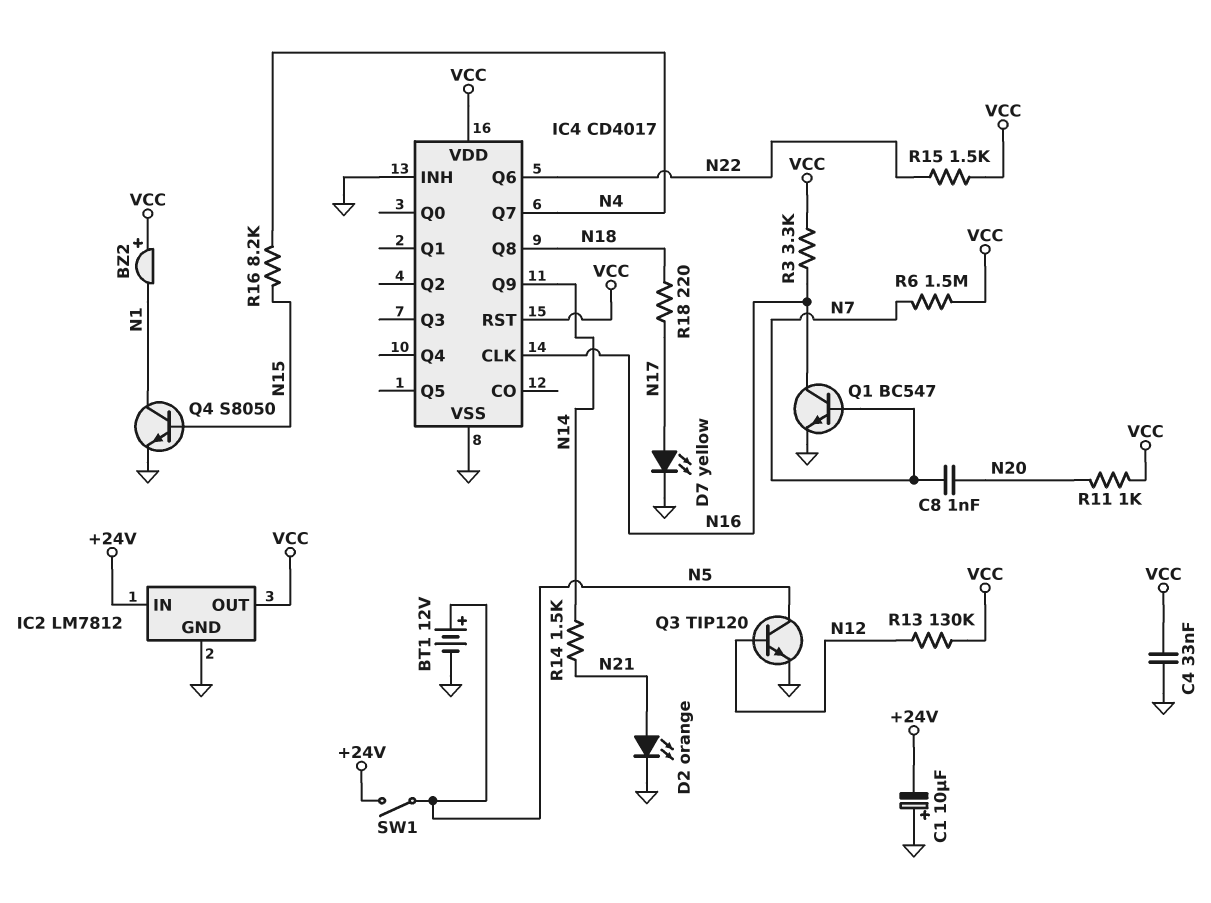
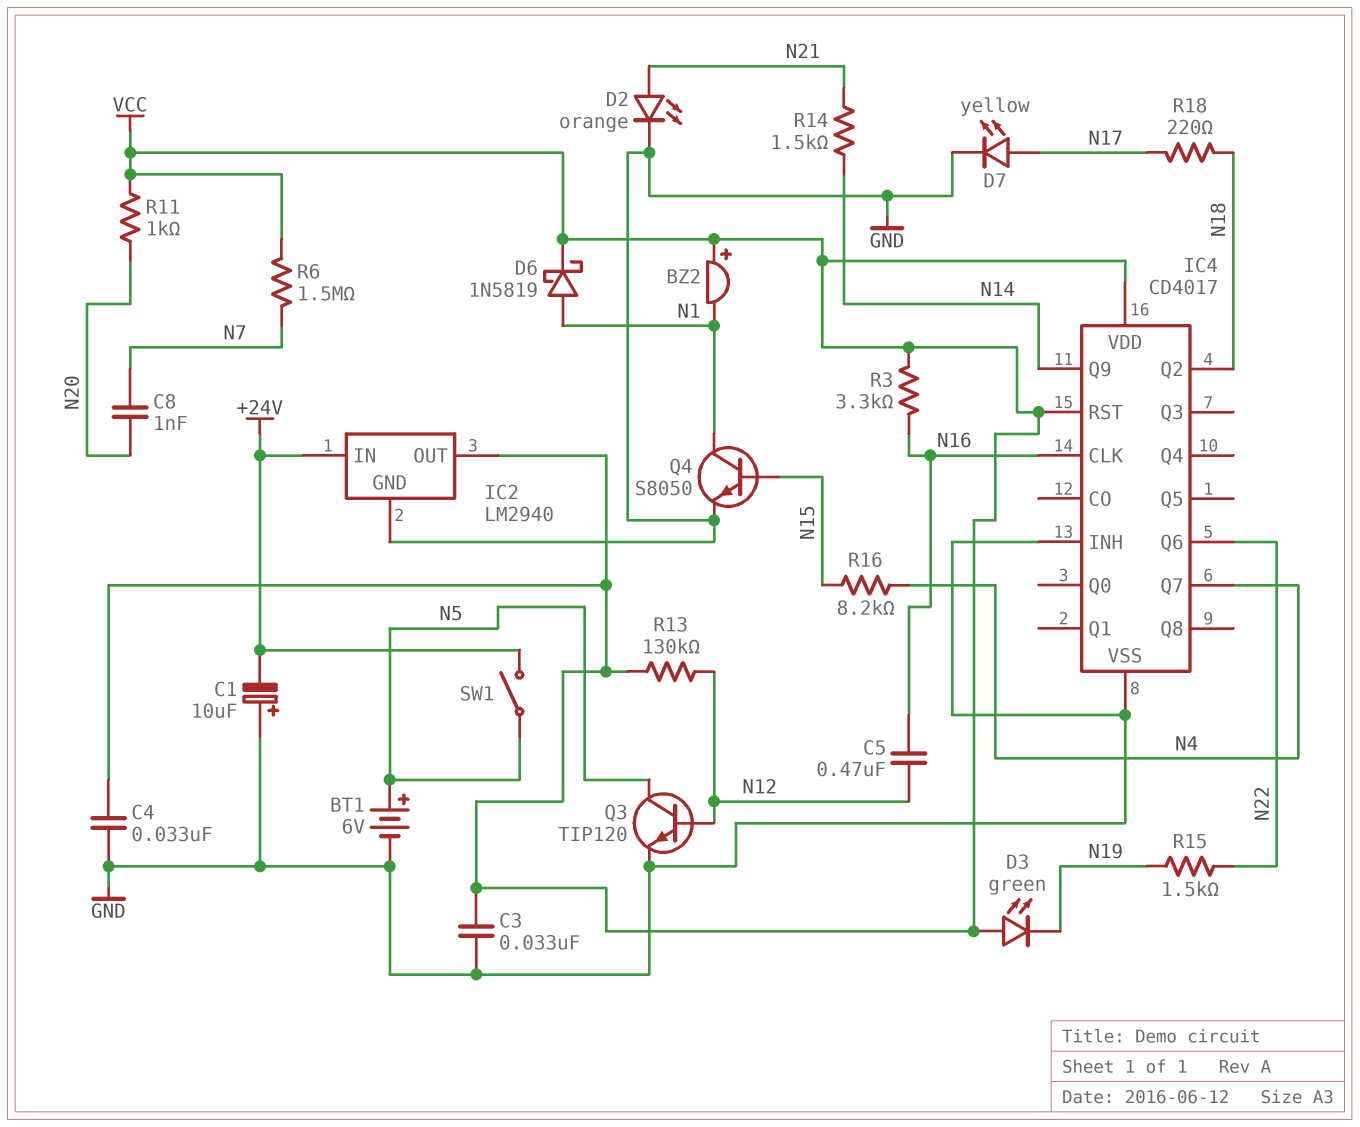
BT1: 12V (plus N5, minus GND) -> 6V (plus N5, minus GND)
C3: none -> 33nF (GND, VCC)
C5: none -> 470nF (N12, N16)
D3: none -> LED green (A VCC, K N19)
D6: none -> schottky 1N5819 (A N1, K VCC)
IC2: LM7812 -> LM2940
IC4 pin Q2: none -> N18
IC4 pin Q8: N18 -> none
Q1: NPN BC547 (B N7, C N16, E GND) -> none
R15: 1.5k (N22, VCC) -> 1.5k (N19, N22)

